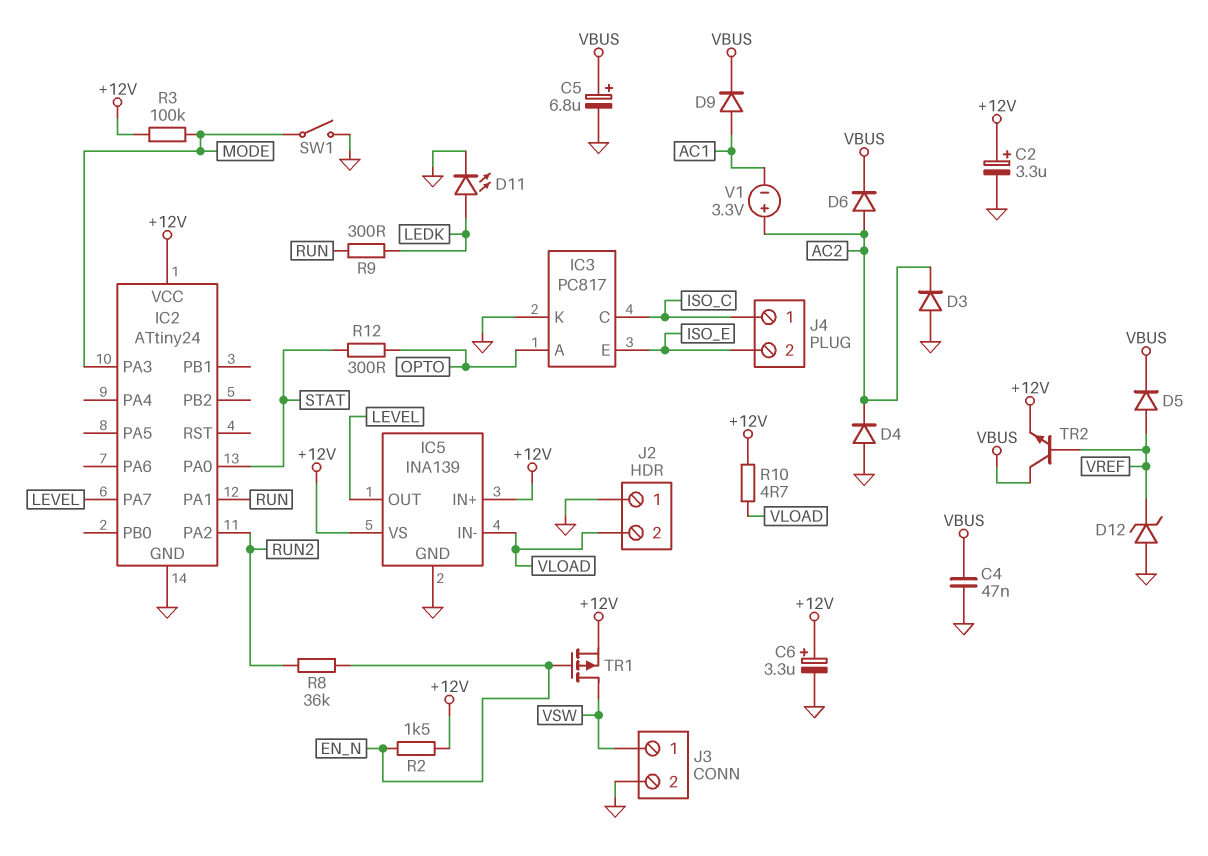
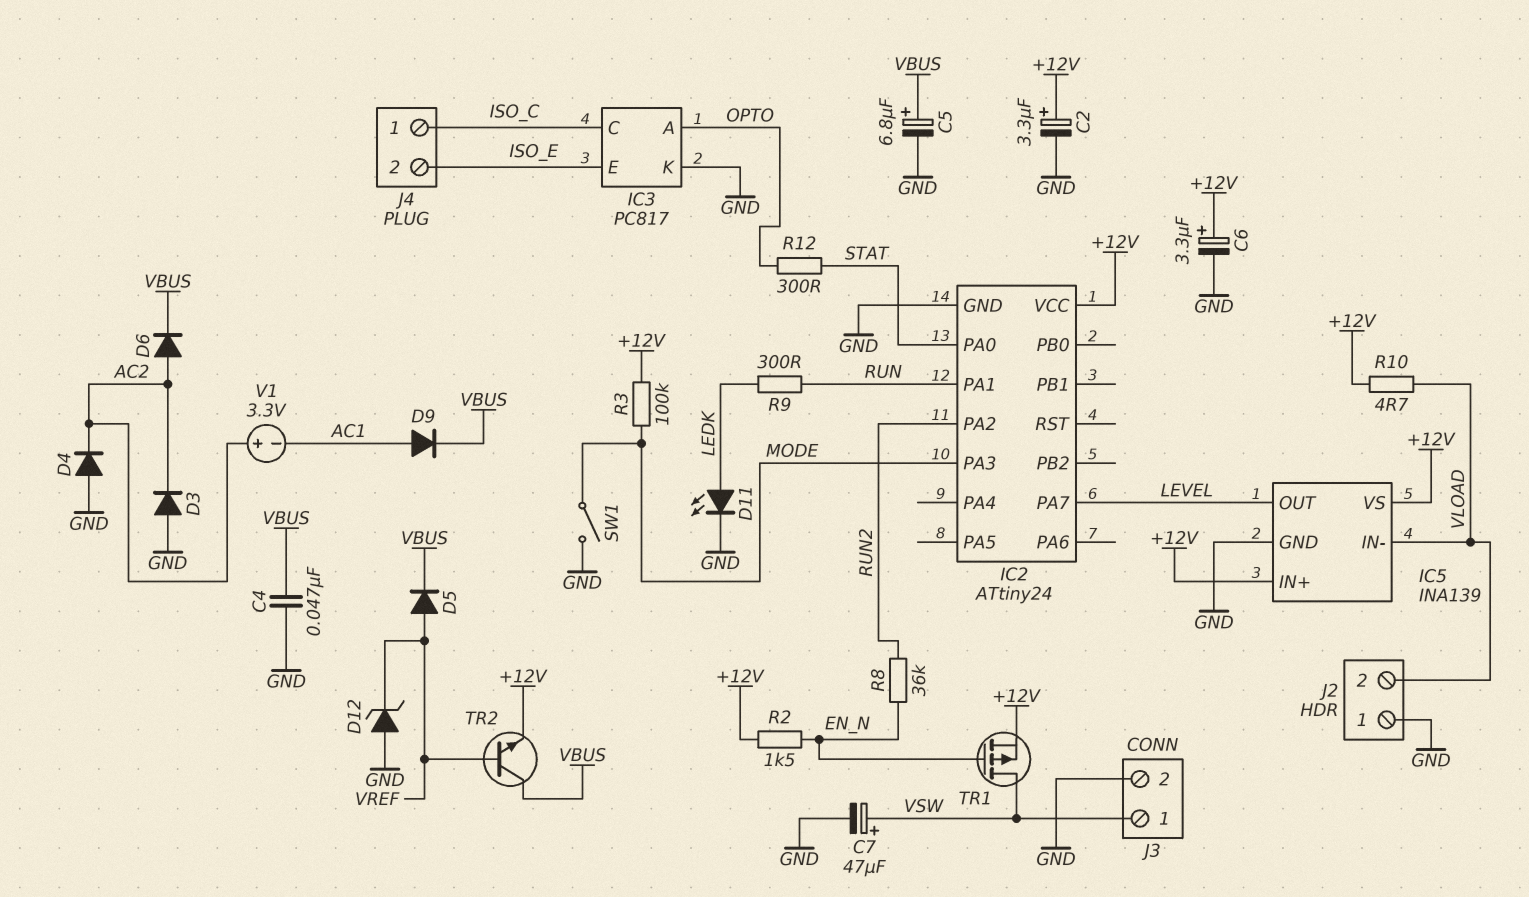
C7: none -> 47uF (plus VSW, minus GND)

